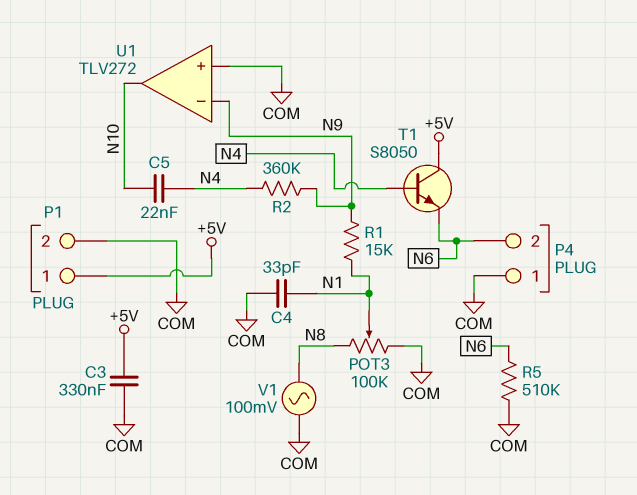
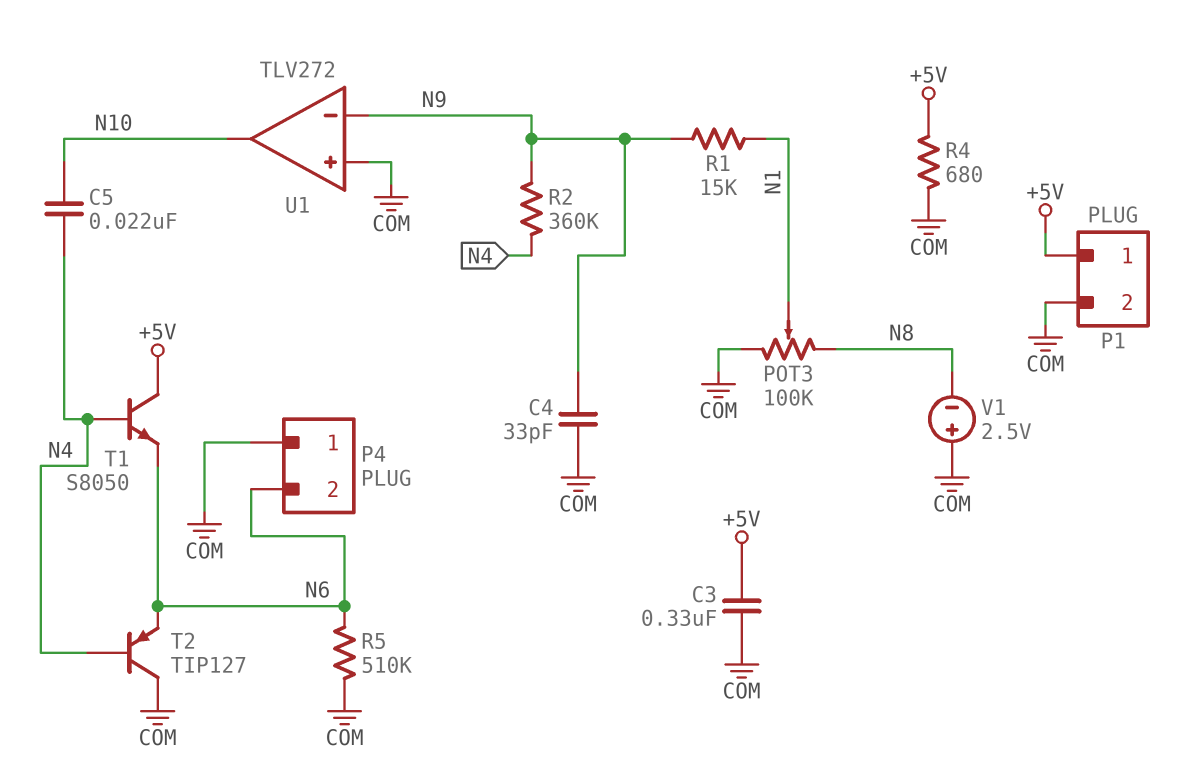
C4: 33pF (COM, N1) -> 33pF (COM, N9)
R4: none -> 680 (+5V, COM)
T2: none -> PNP TIP127 (B N4, C COM, E N6)
V1: AC 100mV (COM, N8) -> 2.5V (plus COM, minus N8)

